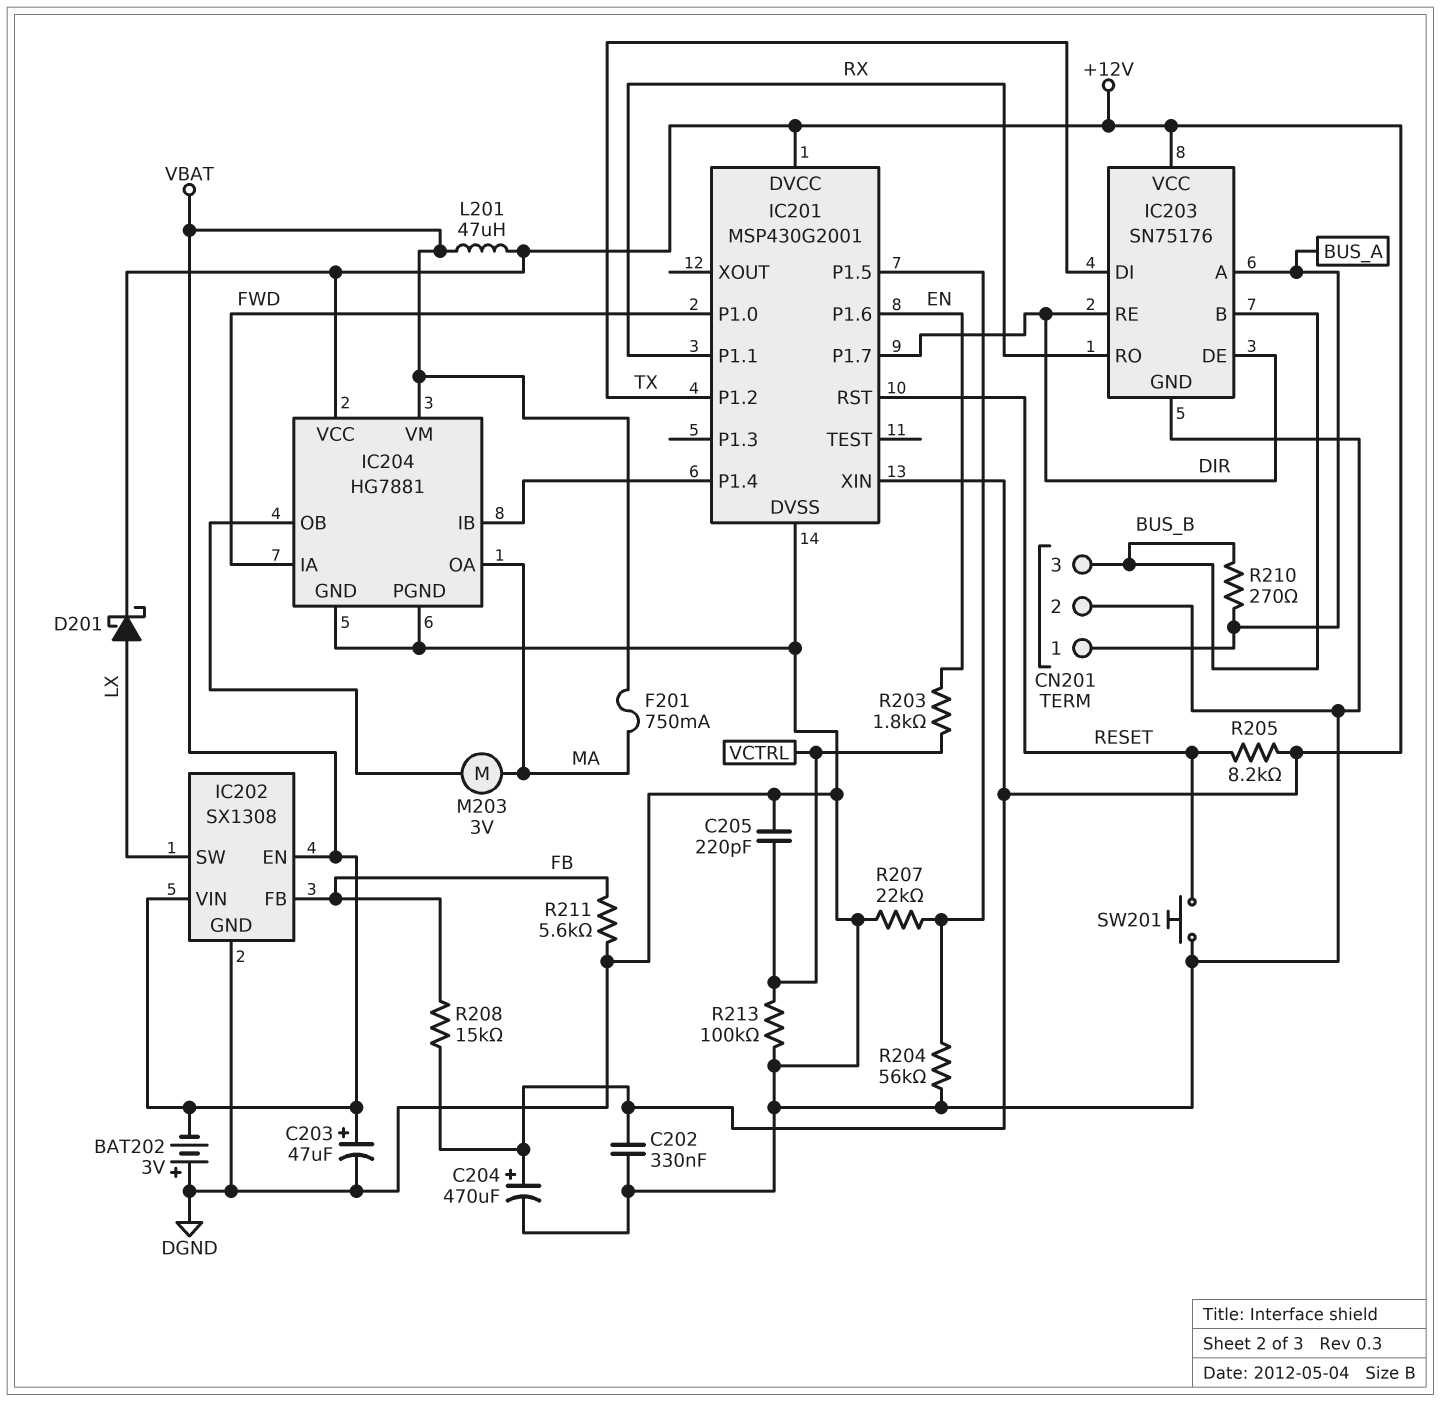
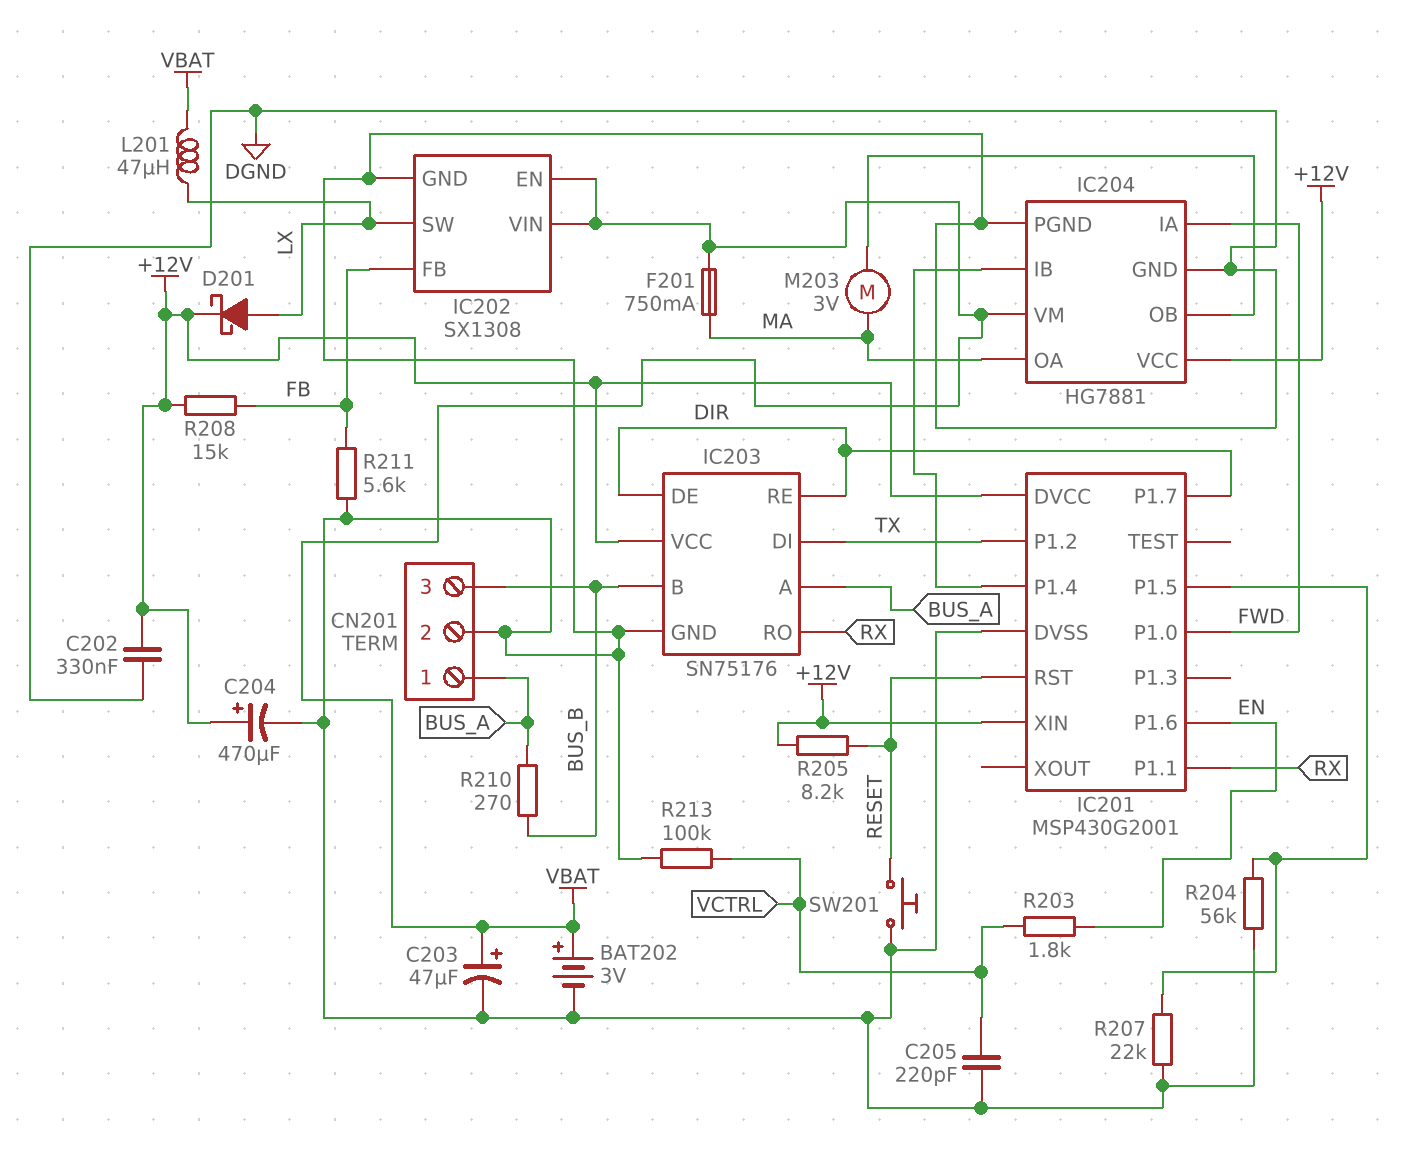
BAT202: 3V (plus DGND, minus VBAT) -> 3V (plus VBAT, minus DGND)
L201: 47uH (+12V, VBAT) -> 47uH (LX, VBAT)

